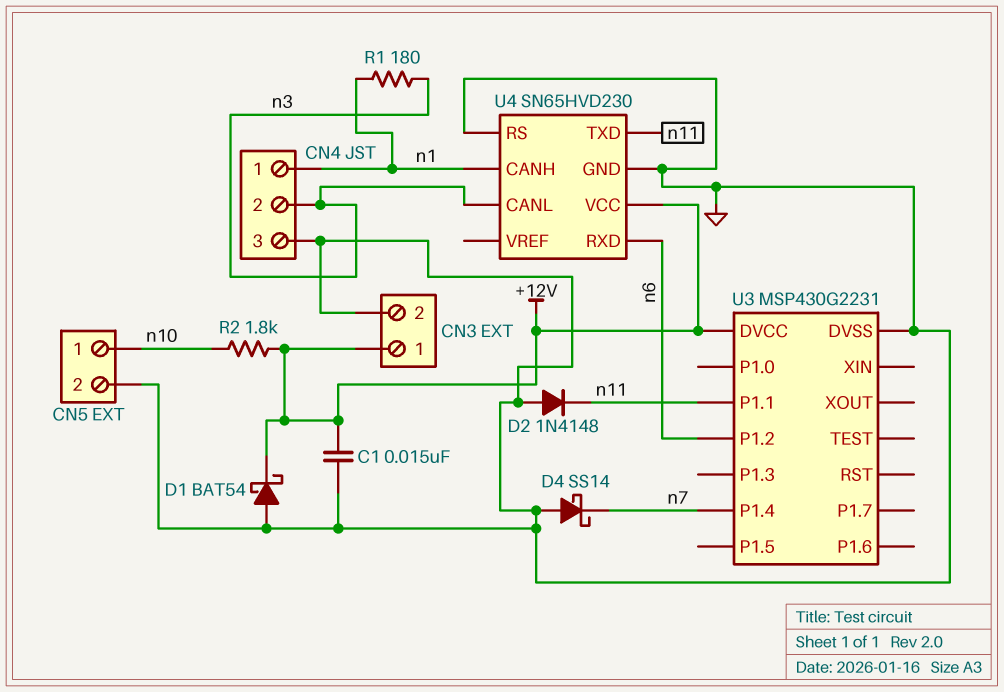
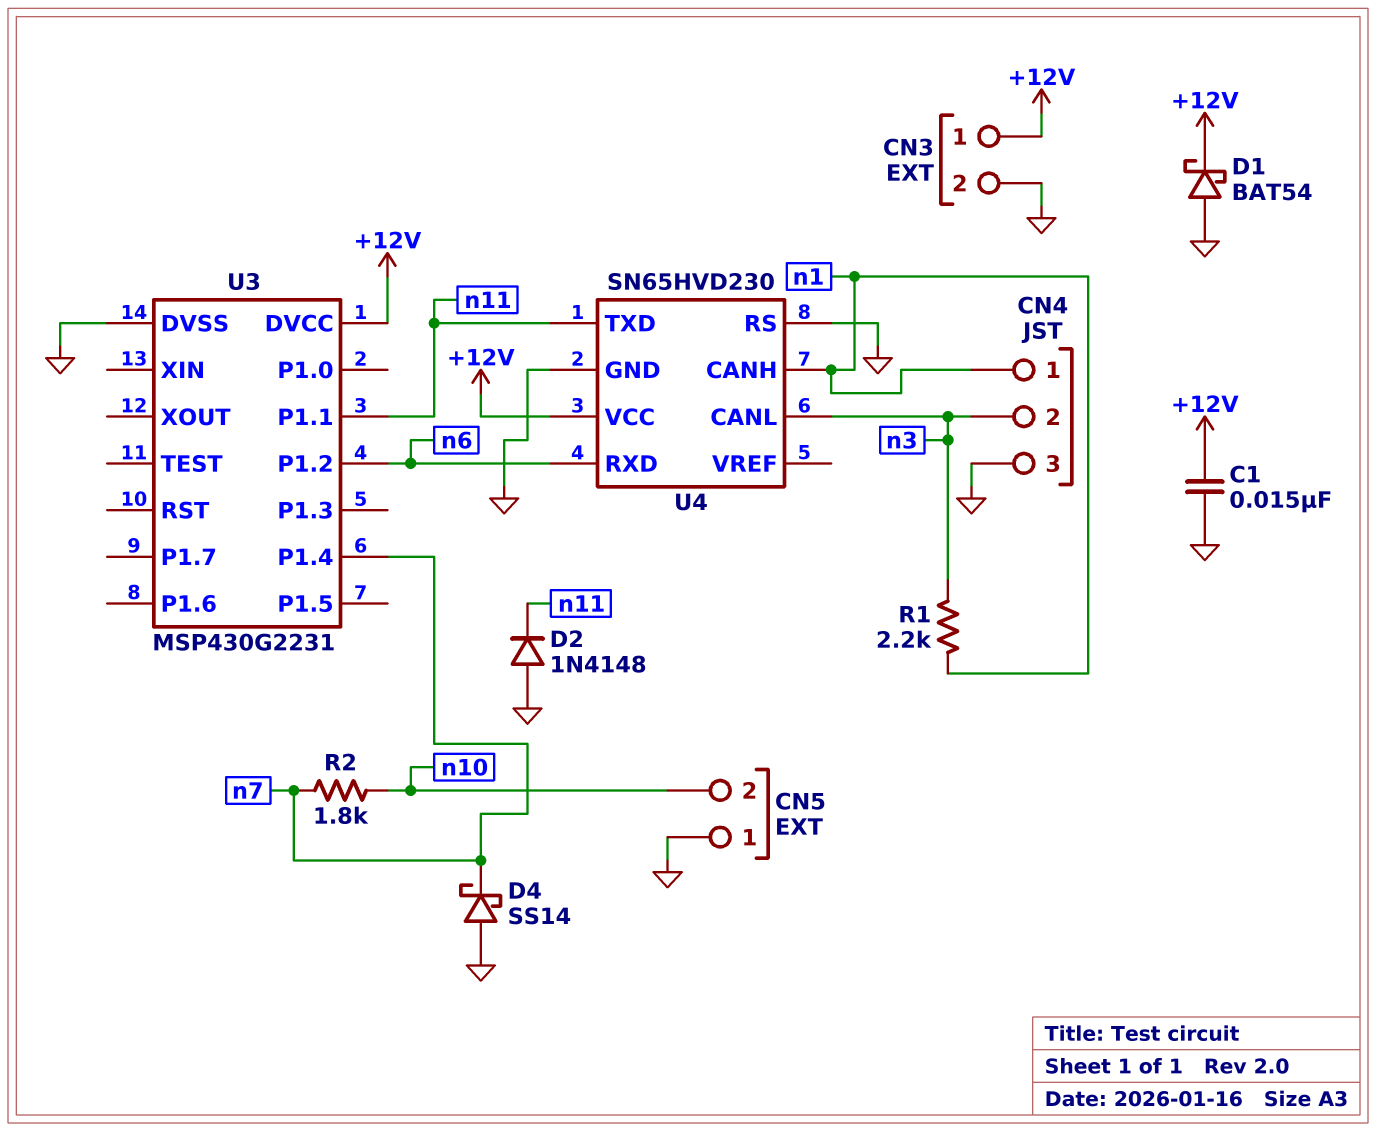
CN5 pin 1: n10 -> GND
CN5 pin 2: GND -> n10
R1: 180 (n1, n3) -> 2.2k (n1, n3)
R2: 1.8k (+12V, n10) -> 1.8k (n7, n10)

